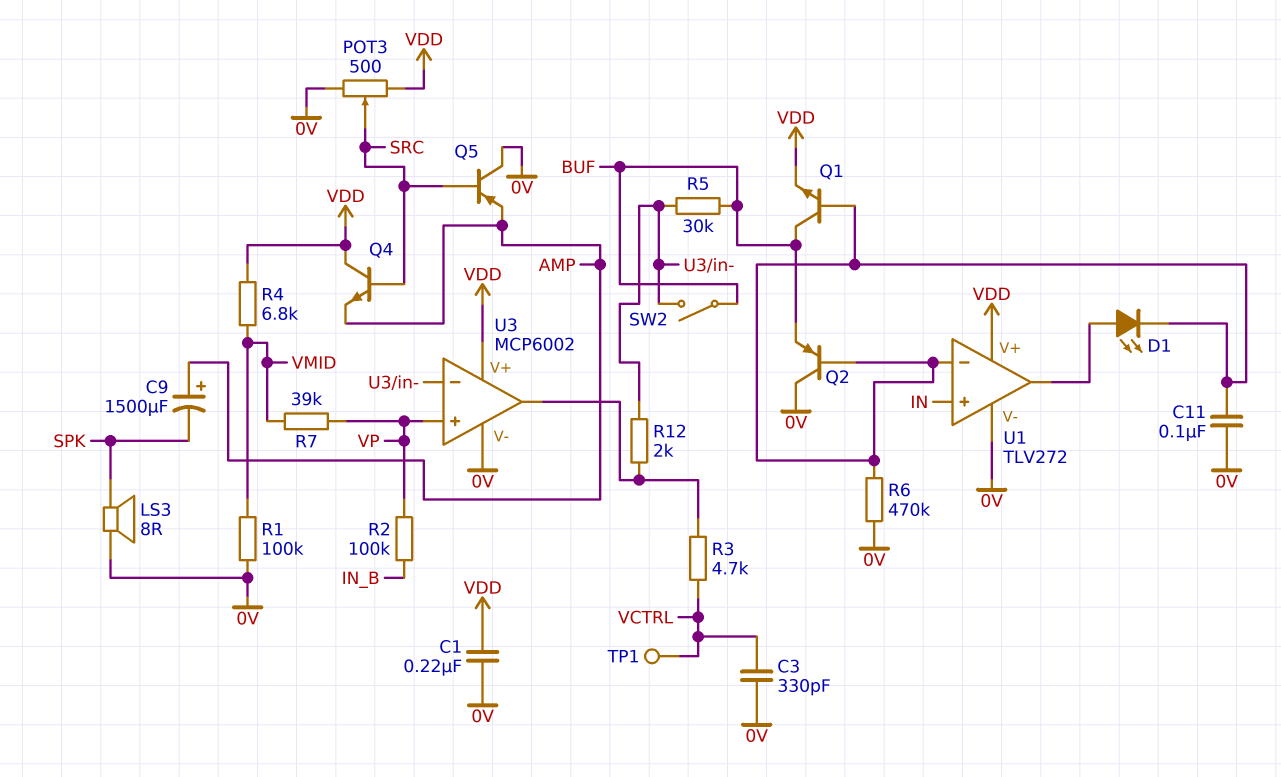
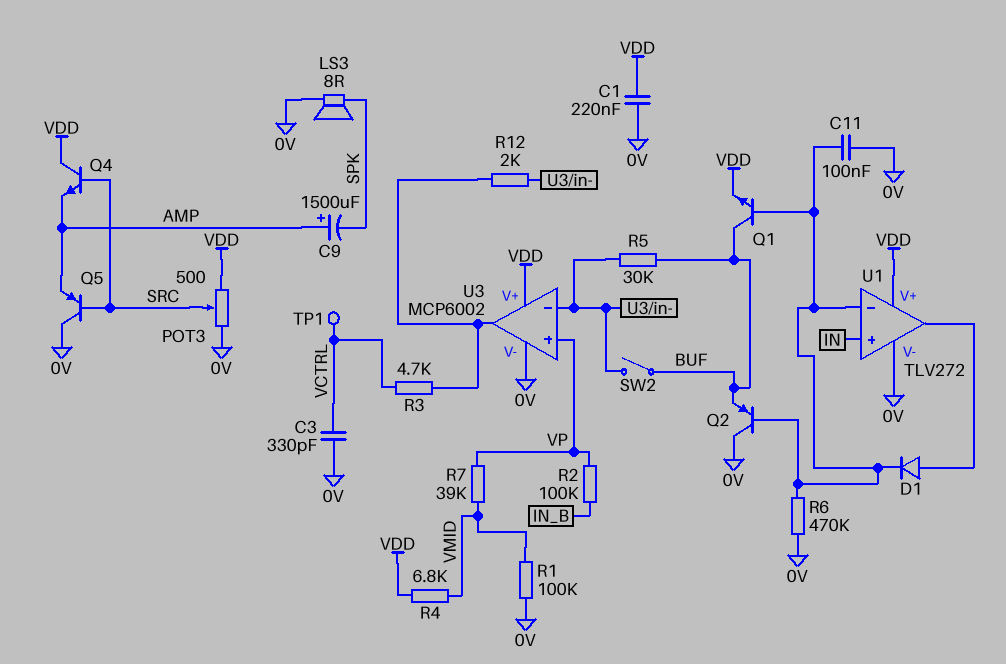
D1: LED (A U1/out, K U1/in-) -> diode (A U1/out, K U1/in-)

